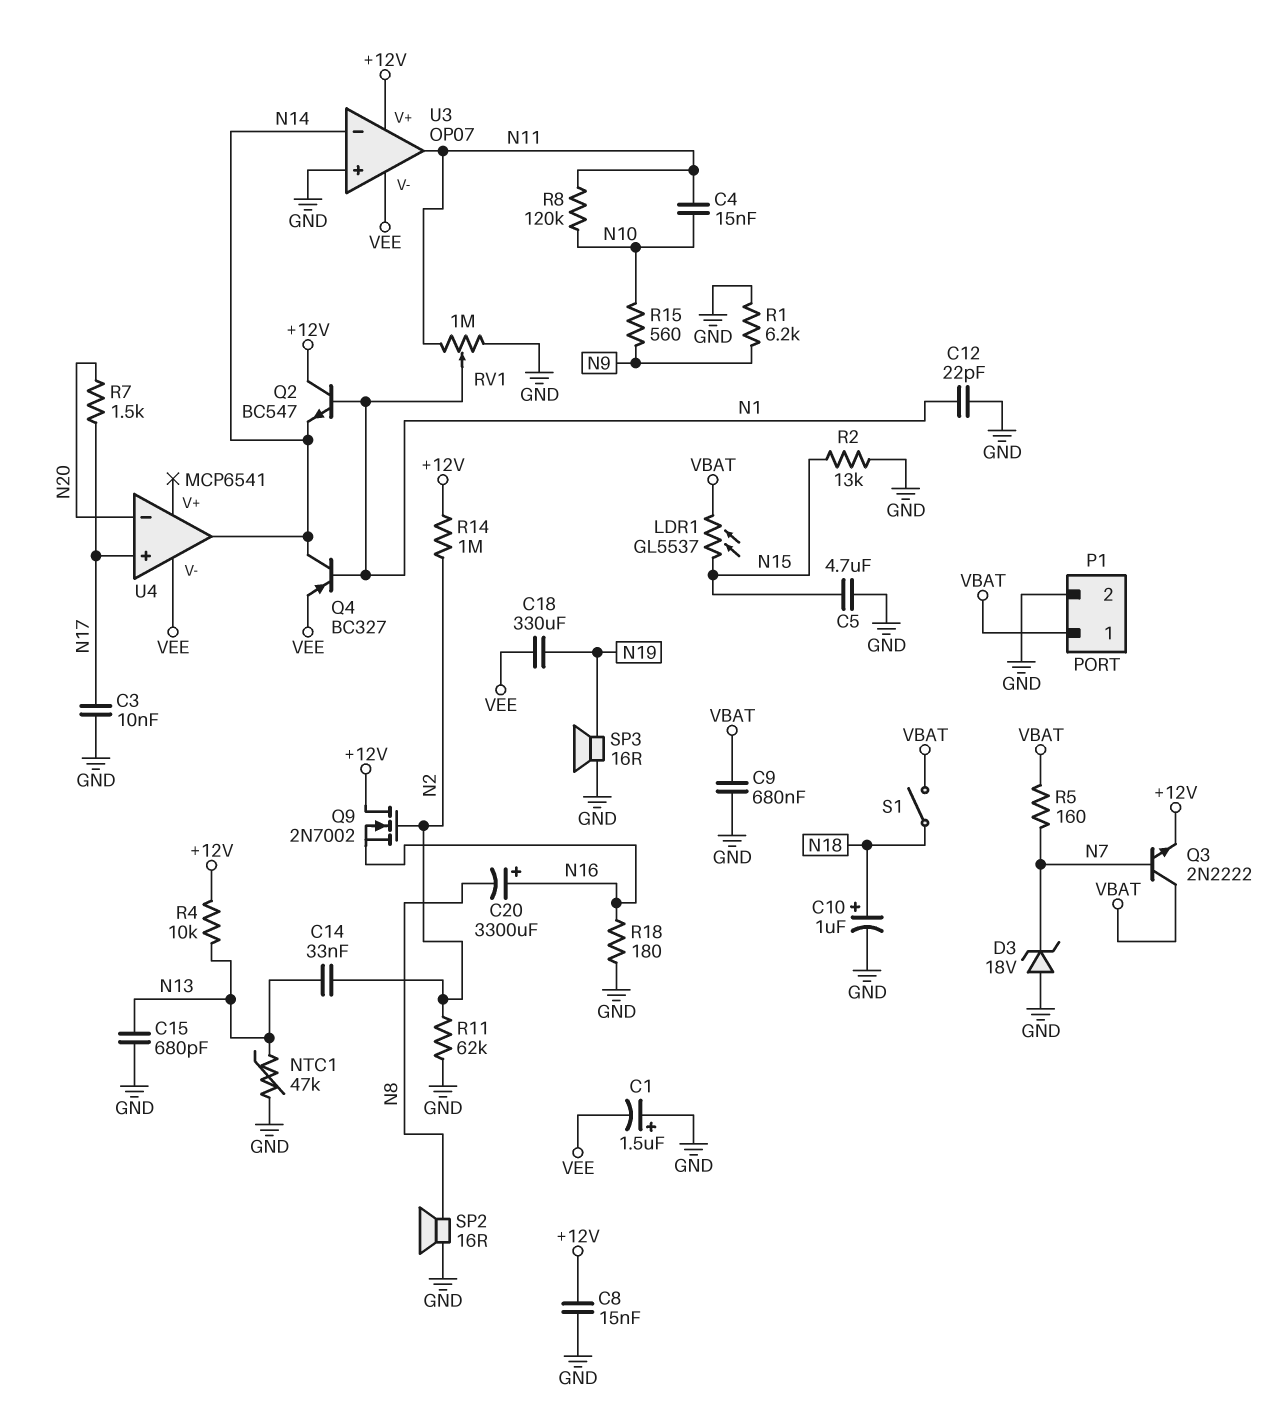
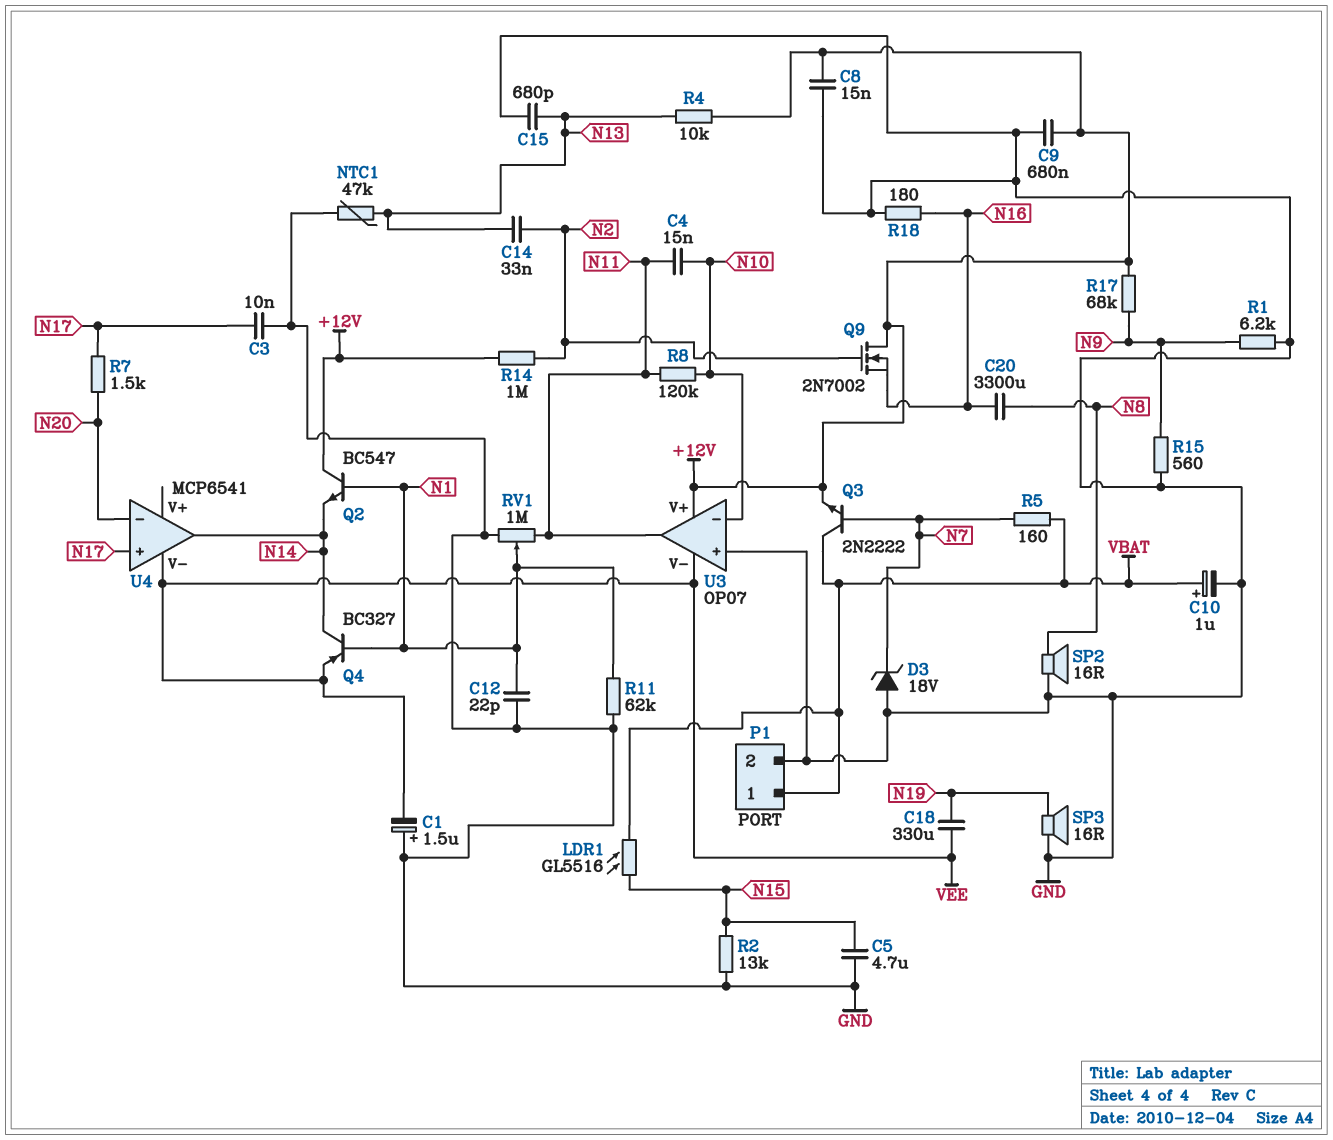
C9: 680nF (GND, VBAT) -> 680nF (+12V, GND)
C10: 1uF (plus N18, minus GND) -> 1uF (plus VBAT, minus GND)
C20: 3300uF (plus N16, minus N8) -> 3300uF (N8, N16)
LDR1: GL5537 (N15, VBAT) -> GL5516 (N15, VBAT)
R11: 62k (GND, N2) -> 62k (GND, N1)
R15: 560 (N9, N10) -> 560 (GND, N9)
R17: none -> 68k (+12V, N9)
S1: switch (N18, VBAT) -> none
U3 pin in-: N14 -> N10

